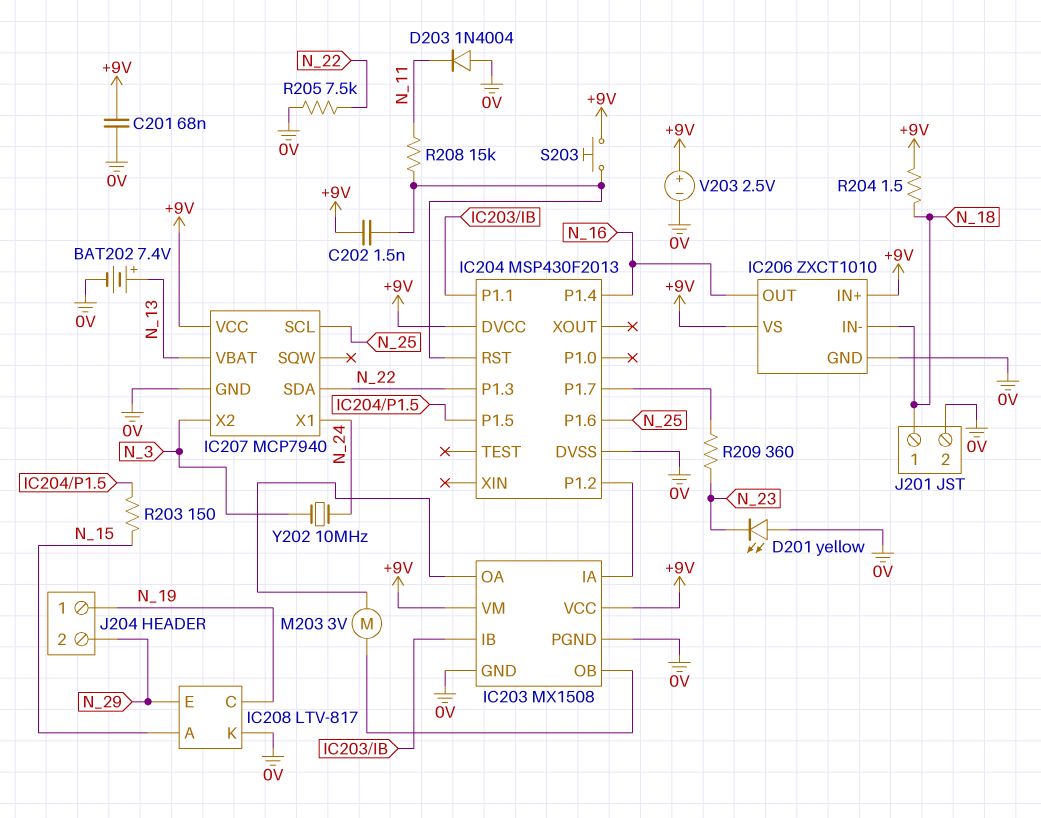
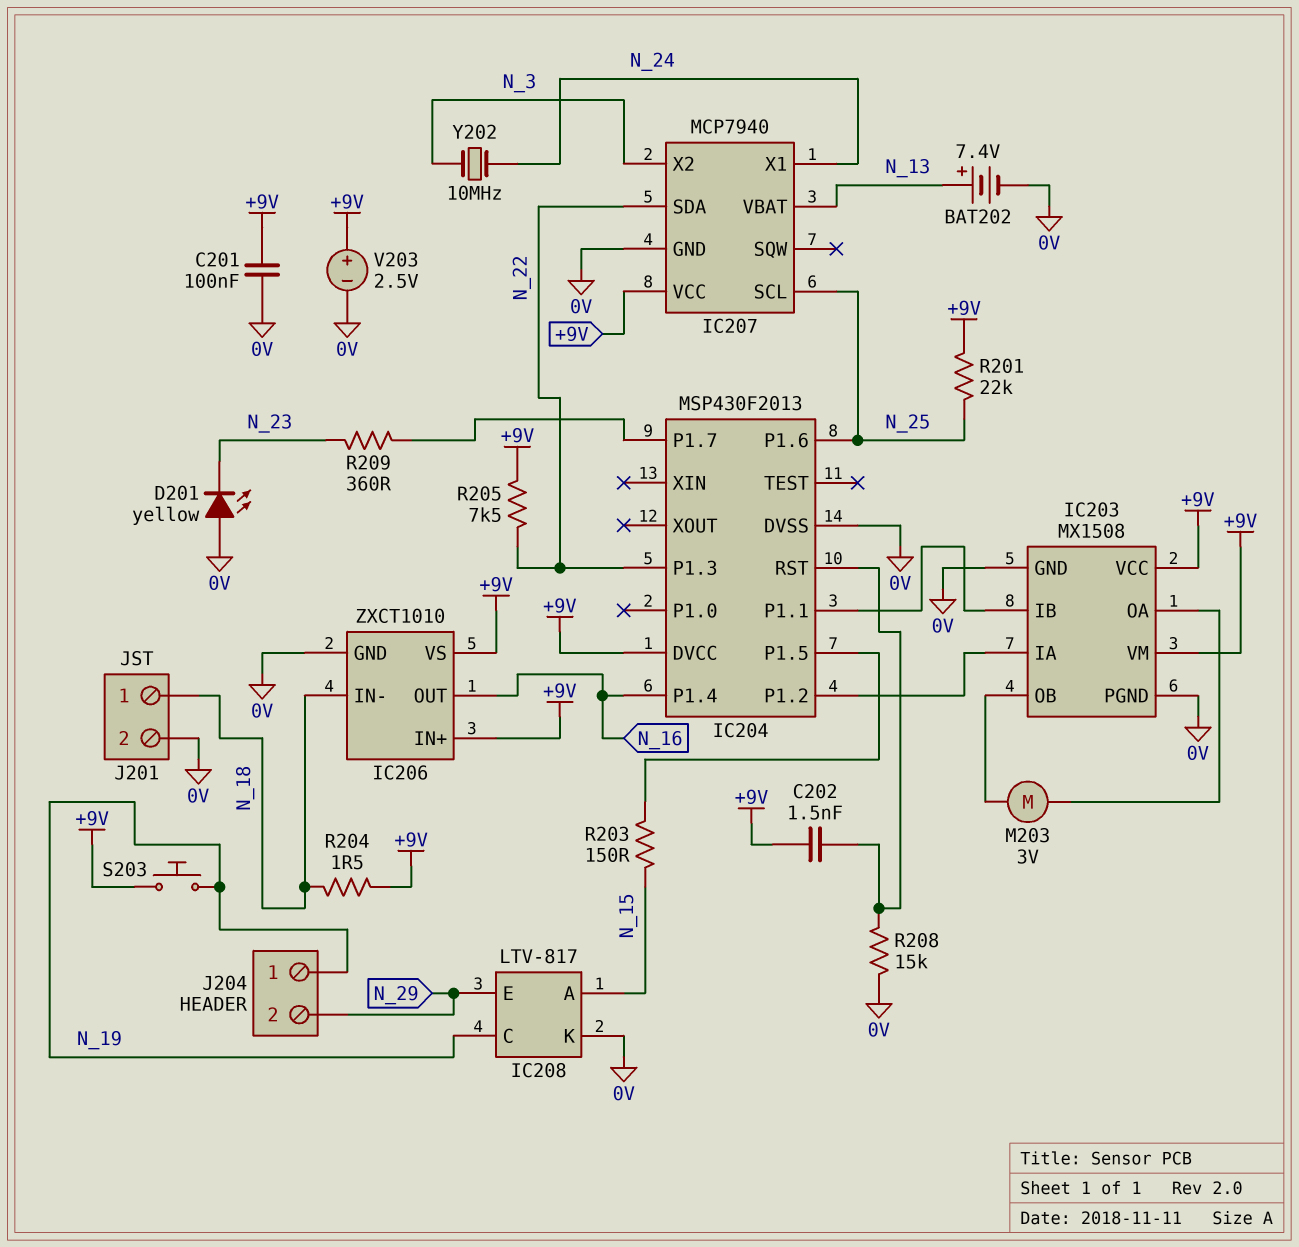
C201: 68nF (+9V, 0V) -> 100nF (+9V, 0V)
D203: diode 1N4004 (A 0V, K N_11) -> none
R201: none -> 22k (+9V, N_25)
R205: 7.5k (0V, N_22) -> 7.5k (+9V, N_22)
R208: 15k (IC204/RST, N_11) -> 15k (0V, IC204/RST)
S203: button (+9V, IC204/RST) -> button (+9V, N_19)

